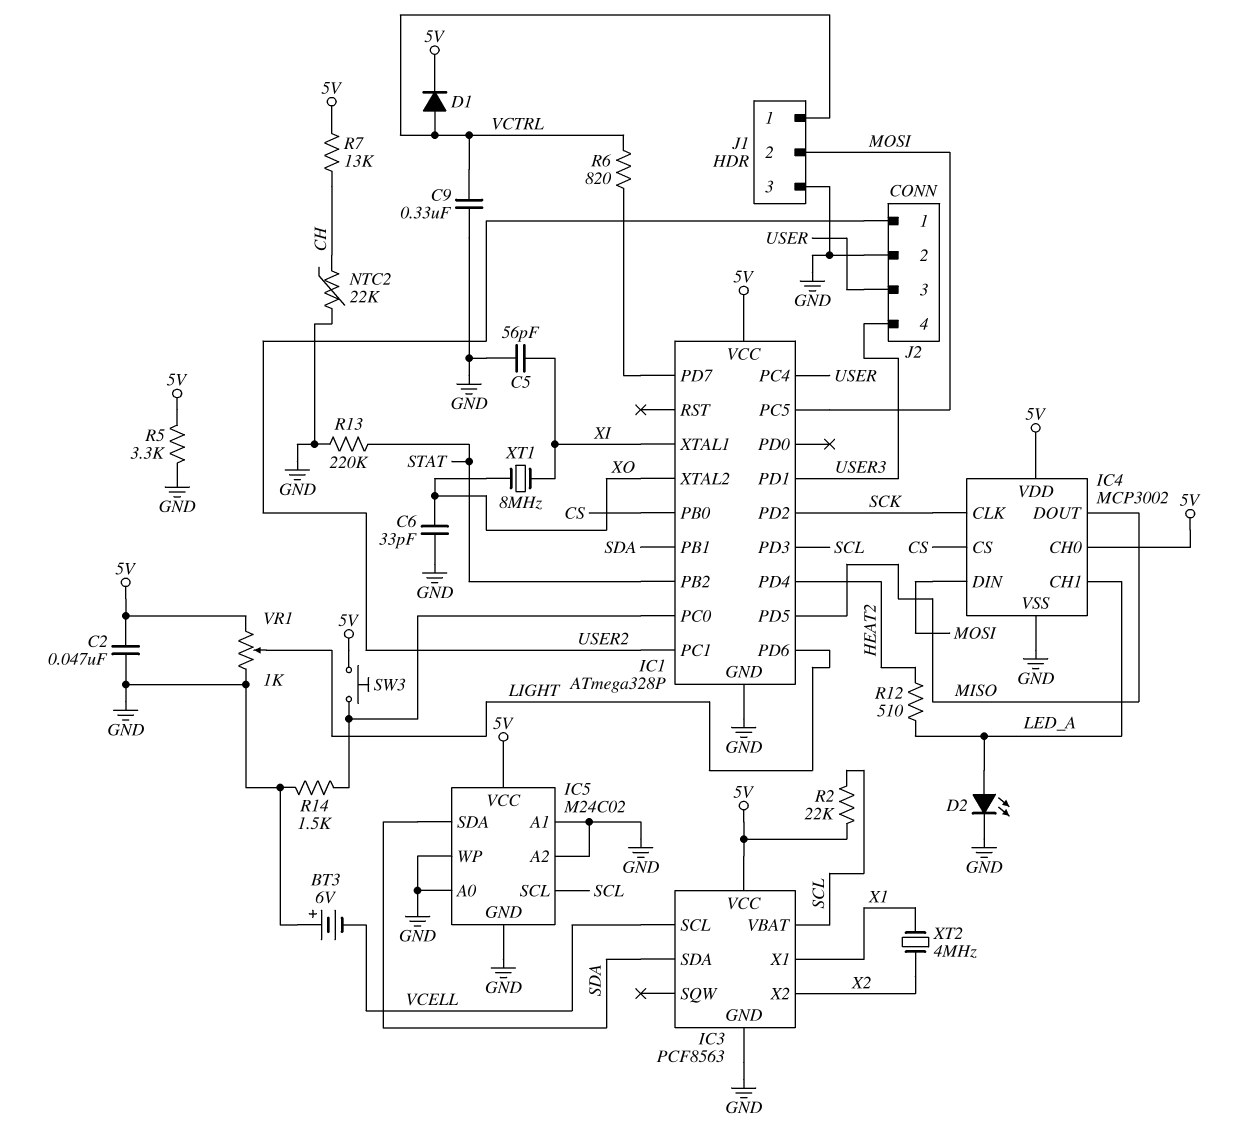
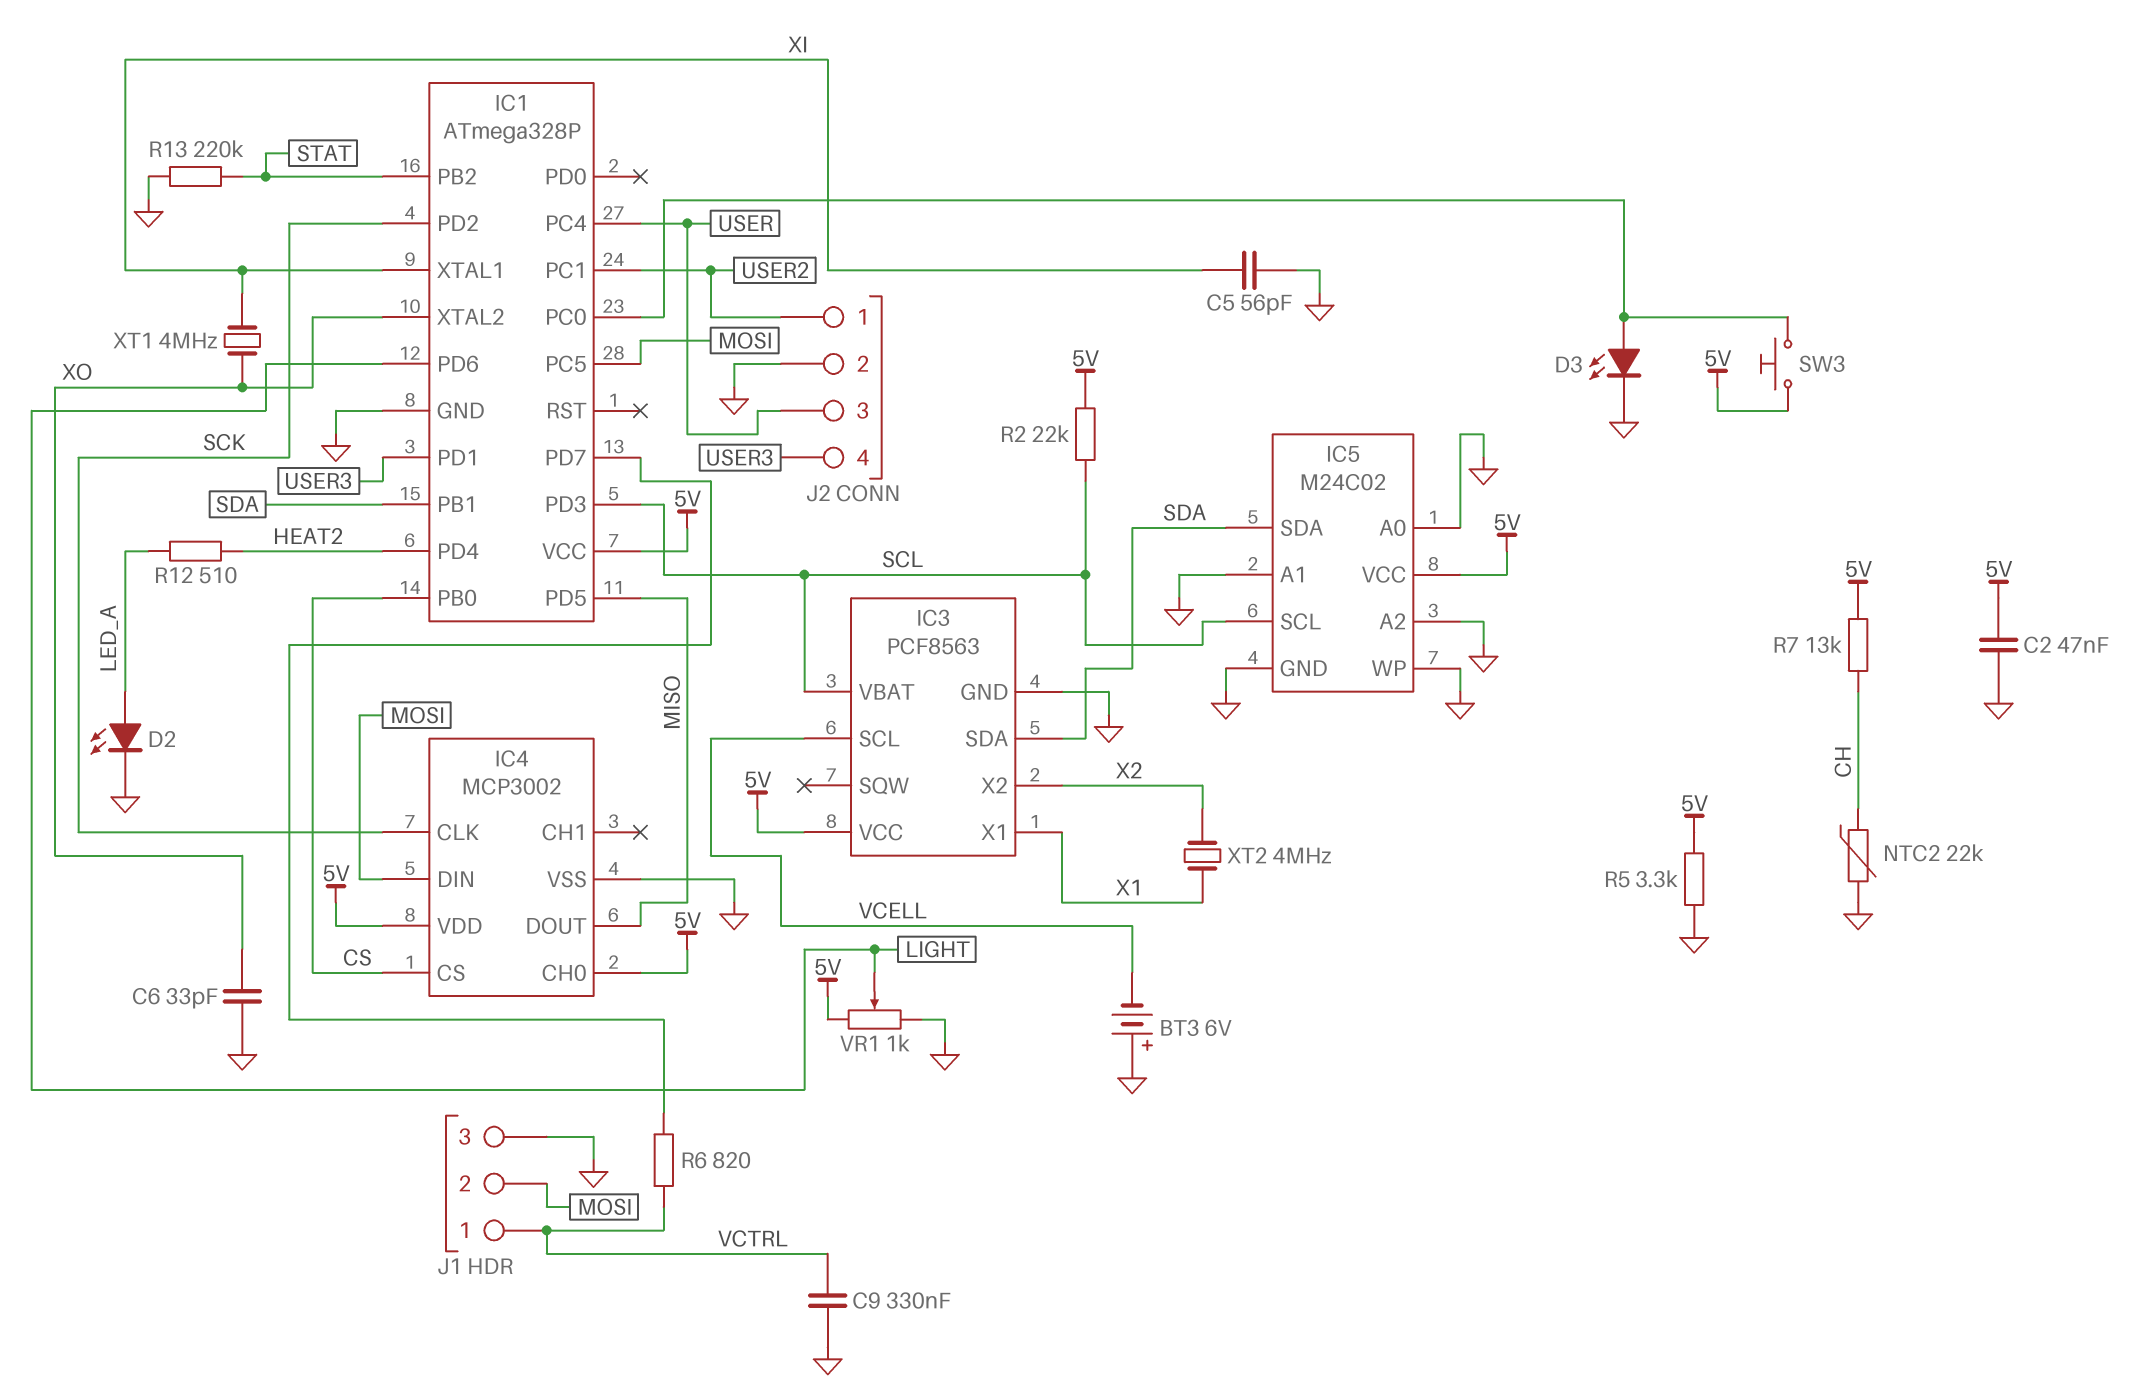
D1: diode (A VCTRL, K 5V) -> none
D3: none -> LED (A IC1/PC0, K GND)
IC4 pin CH1: LED_A -> none
R14: 1.5k (GND, IC1/PC0) -> none
XT1: 8MHz (XI, XO) -> 4MHz (XI, XO)

